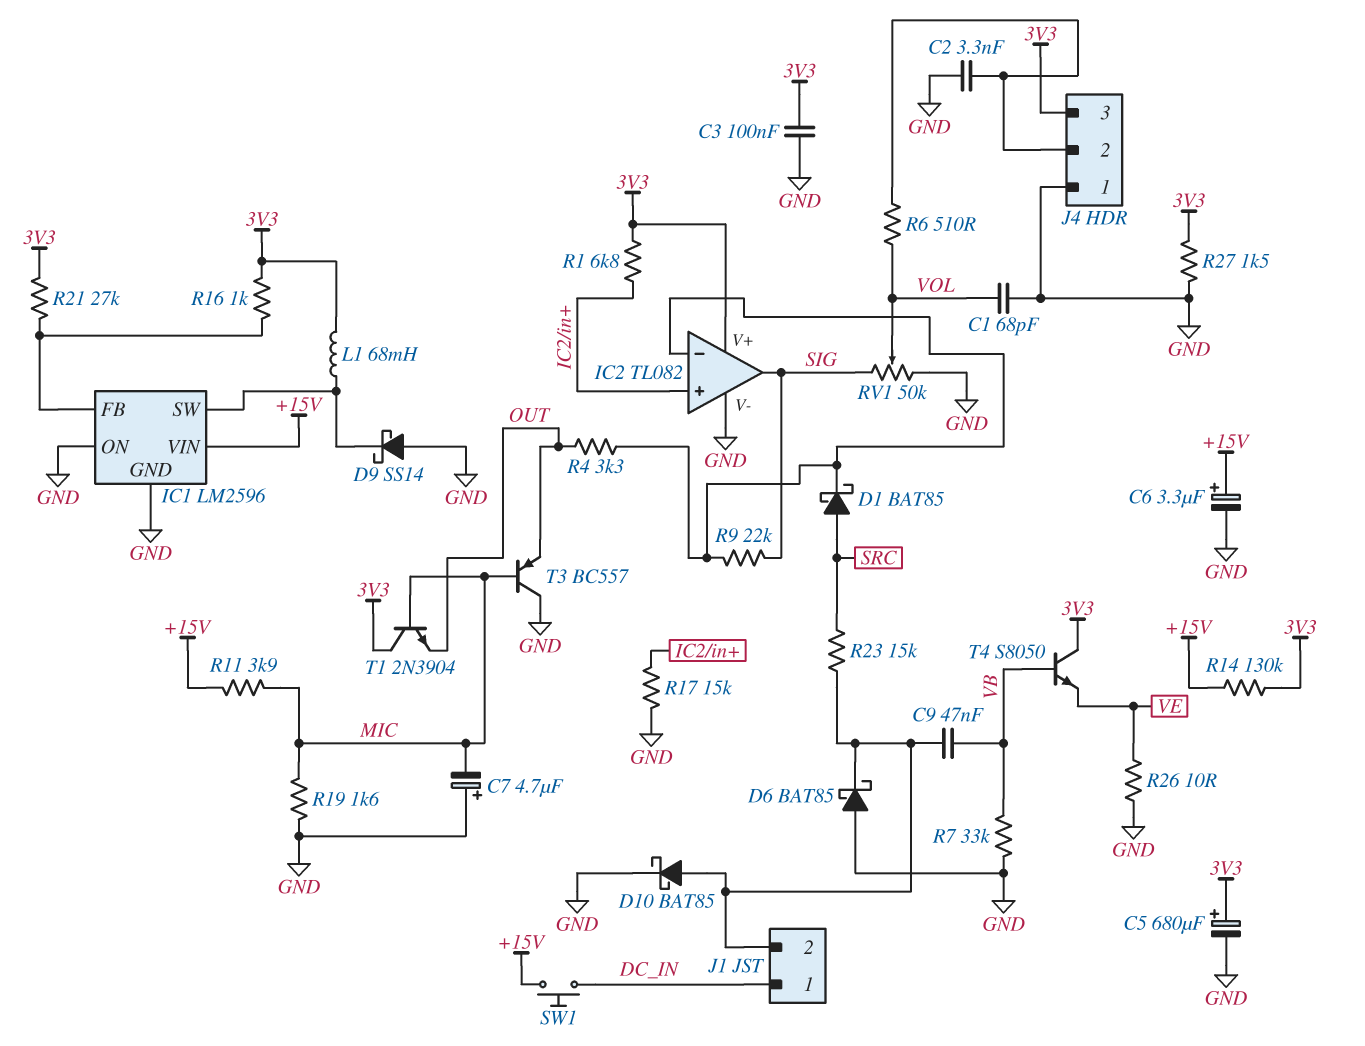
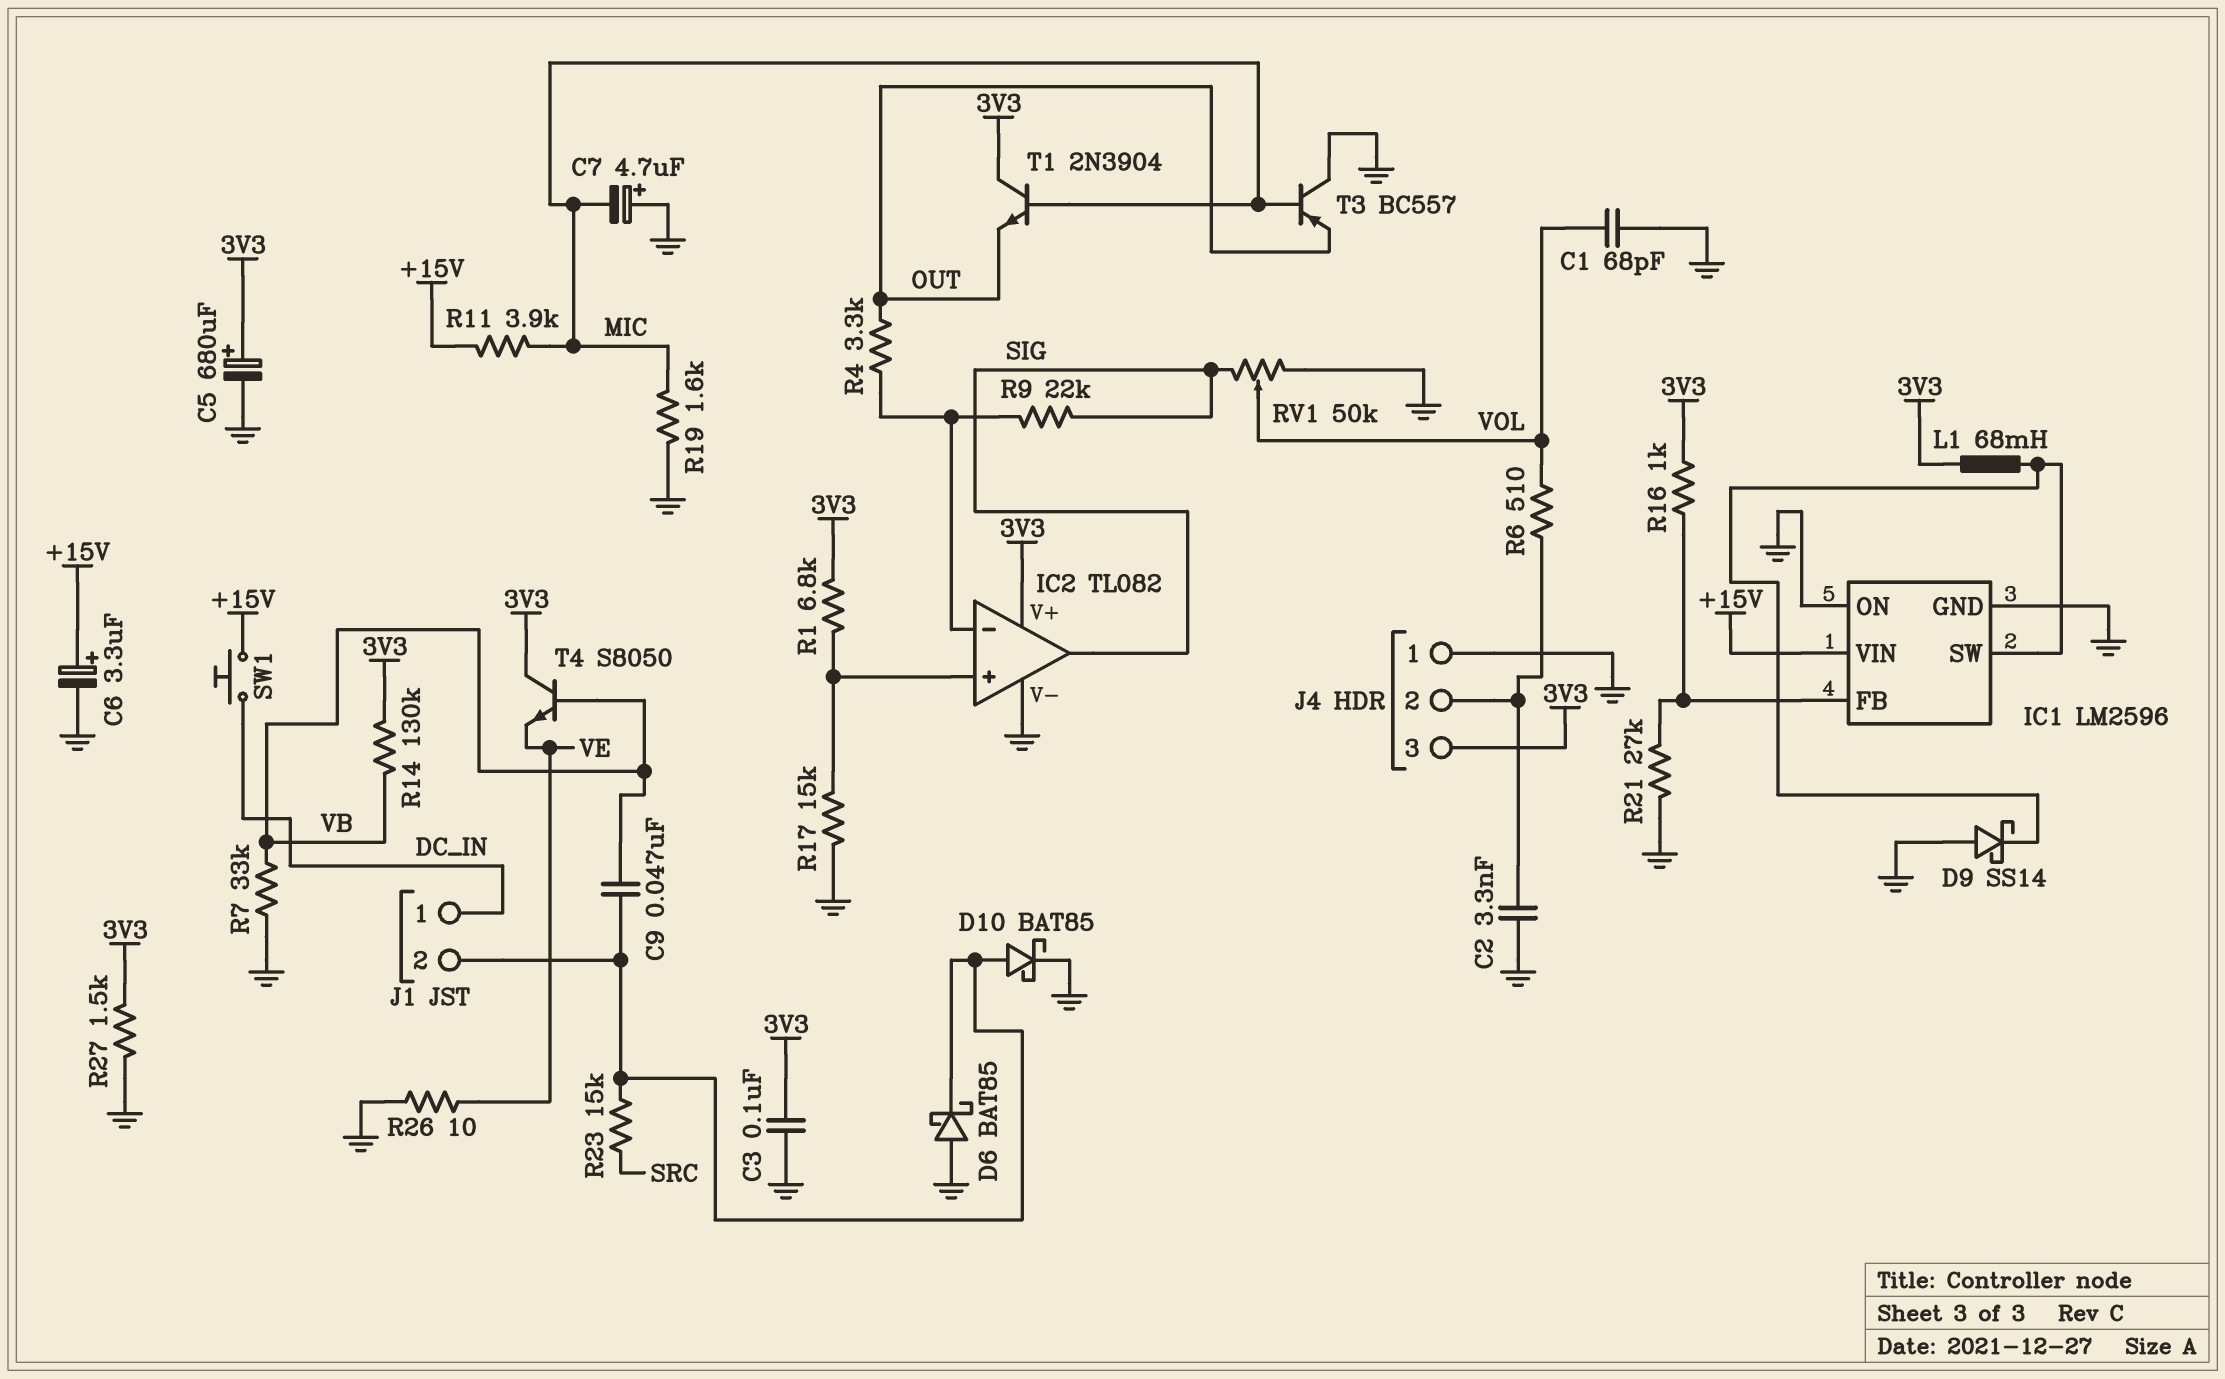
D1: schottky BAT85 (A SRC, K IC2/in-) -> none
R14: 130k (+15V, 3V3) -> 130k (3V3, VB)
R21: 27k (3V3, IC1/FB) -> 27k (GND, IC1/FB)

